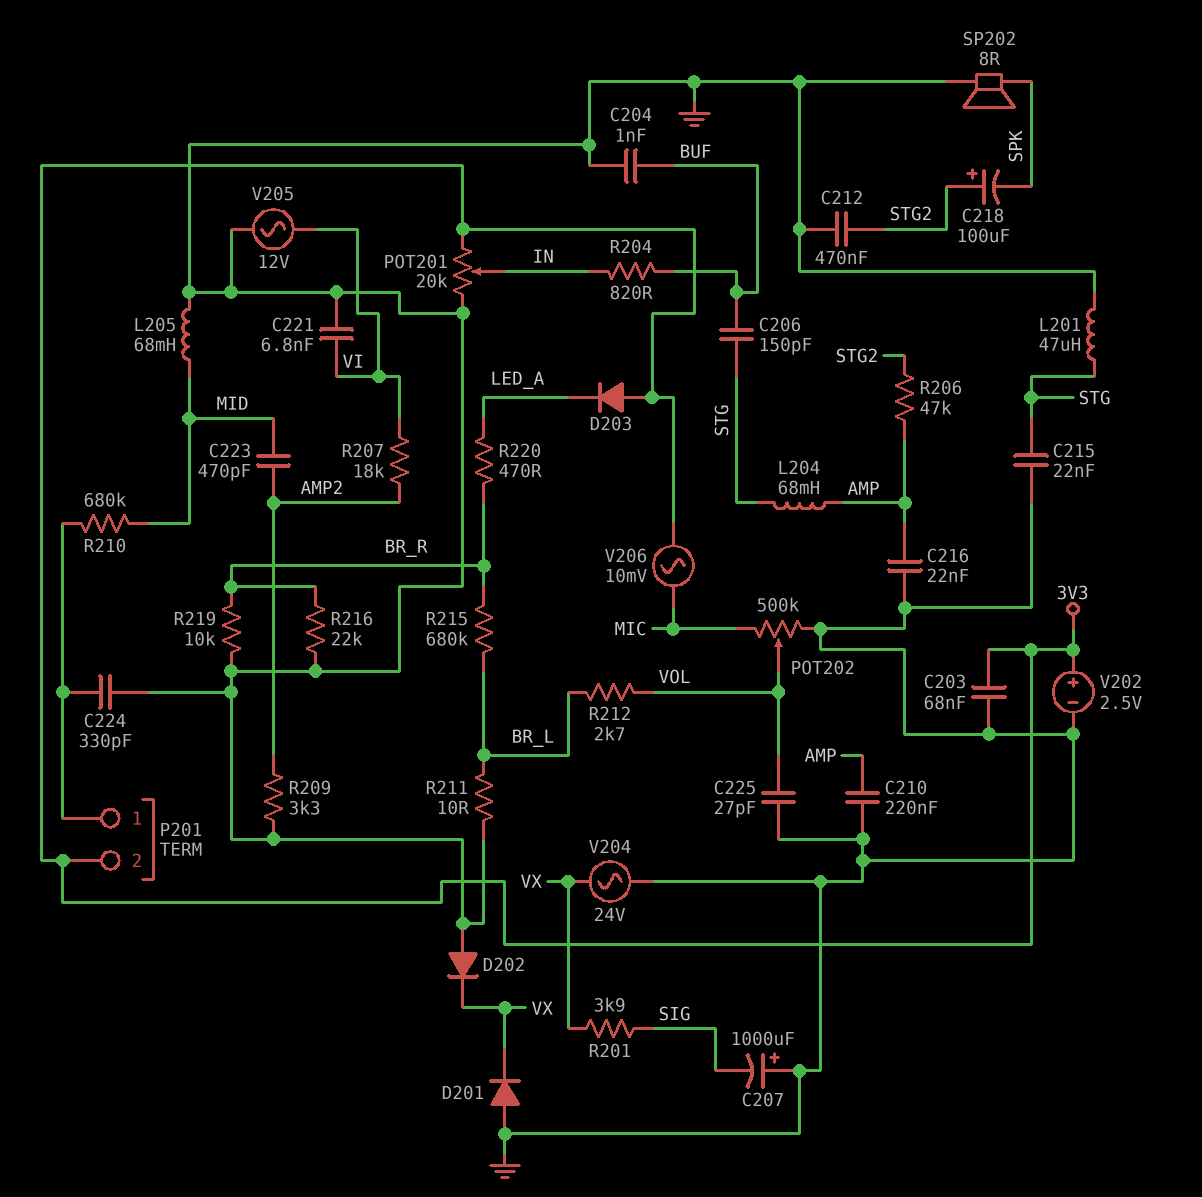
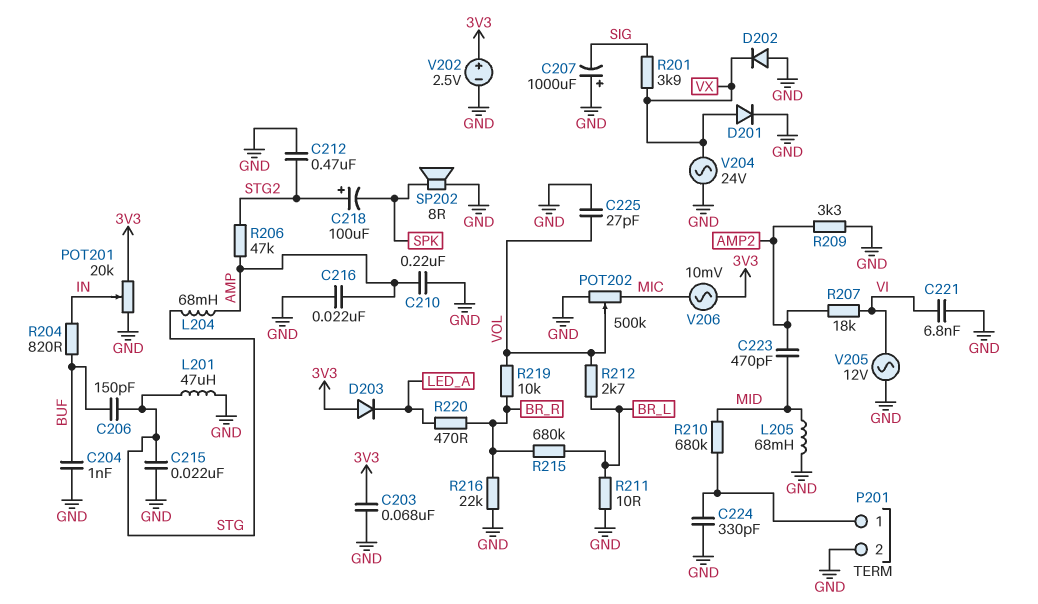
D201: diode (A GND, K VX) -> diode (A VX, K GND)
P201 pin 2: 3V3 -> GND
R219: 10k (BR_R, GND) -> 10k (BR_R, VOL)

